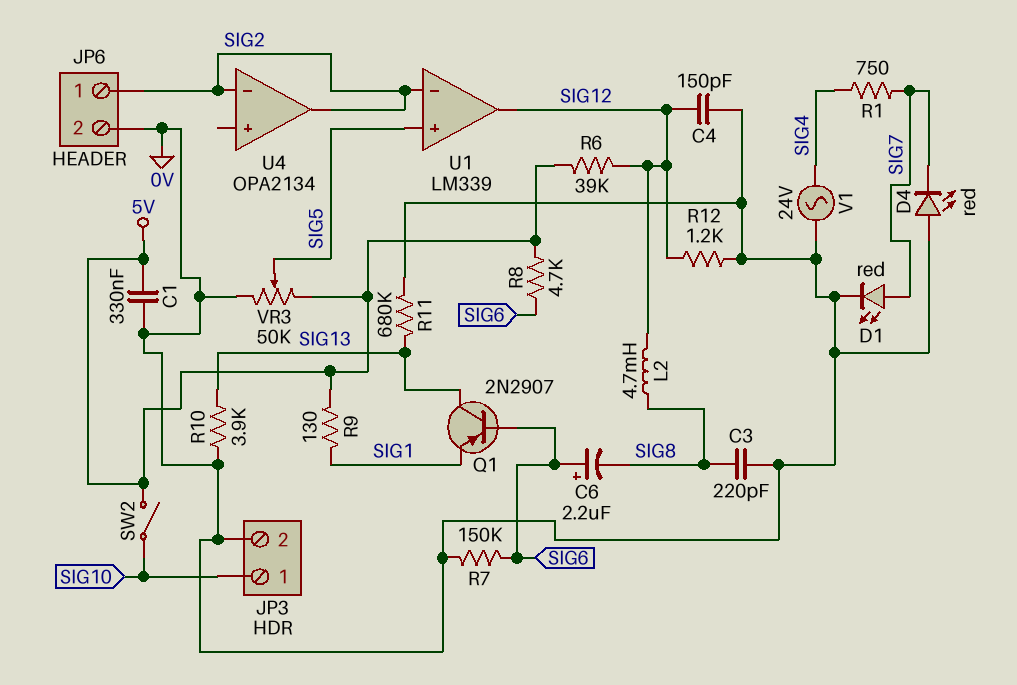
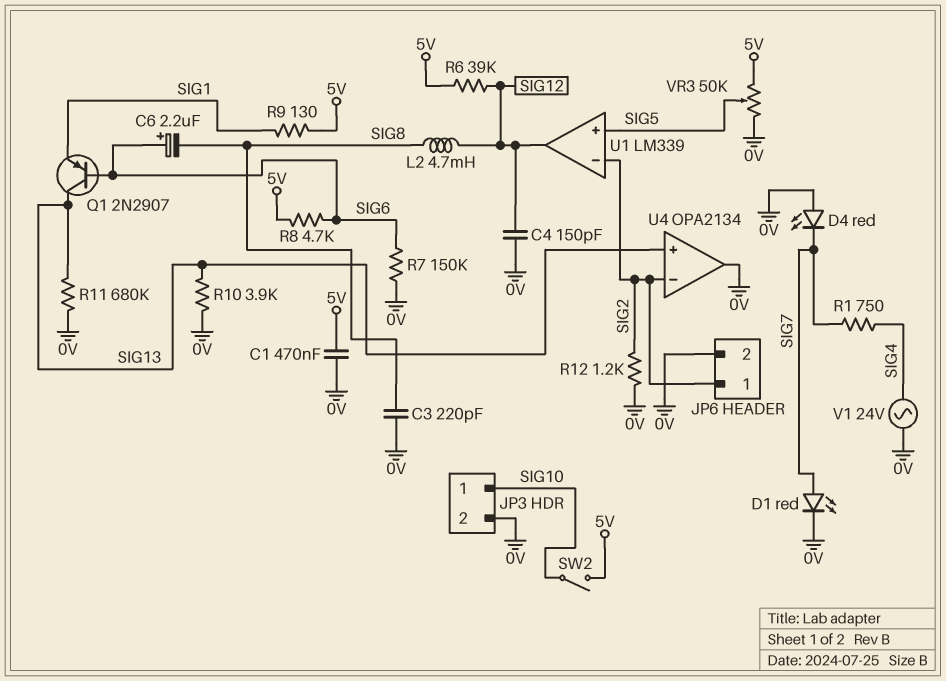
C1: 330nF (0V, 5V) -> 470nF (0V, 5V)
R12: 1.2k (0V, SIG12) -> 1.2k (0V, SIG2)
U4 pin in+: none -> SIG13
U4 pin out: SIG2 -> 0V

